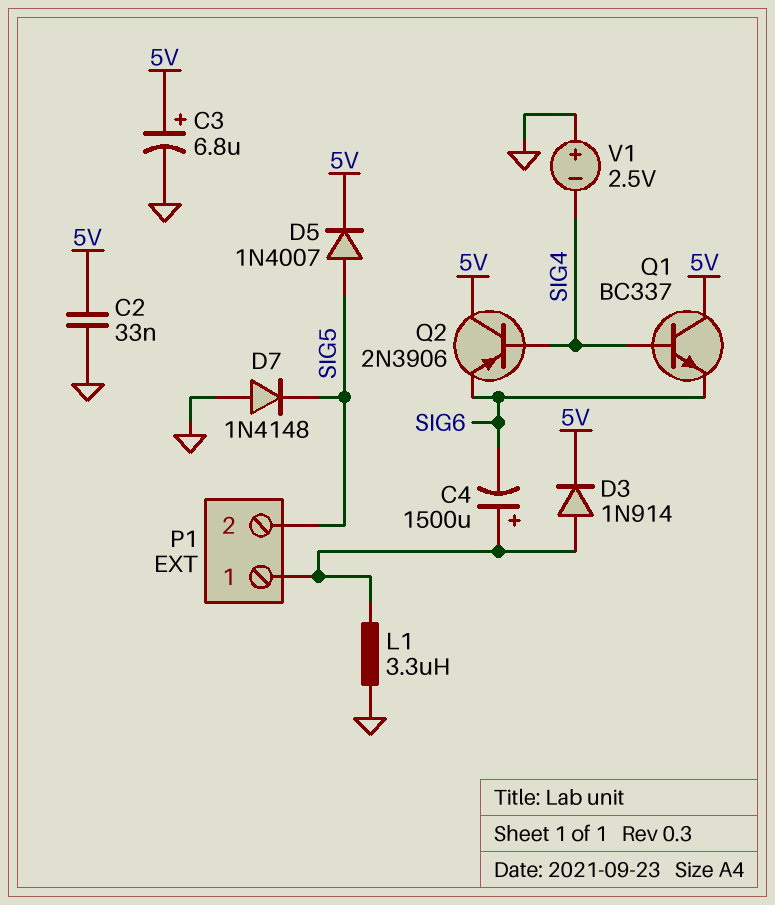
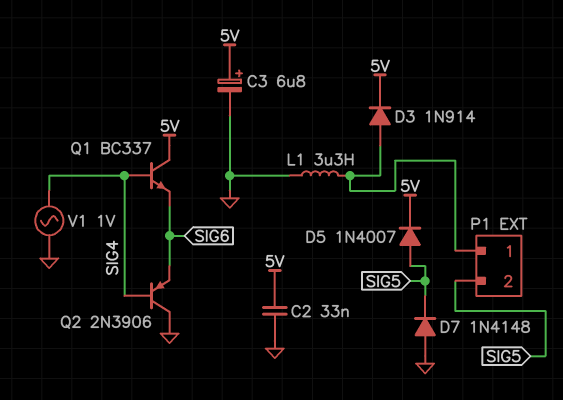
C4: 1500uF (plus P1/1, minus SIG6) -> none
Q2: PNP 2N3906 (B SIG4, C 5V, E SIG6) -> PNP 2N3906 (B SIG4, C GND, E SIG6)
V1: 2.5V (plus GND, minus SIG4) -> AC 1V (GND, SIG4)

